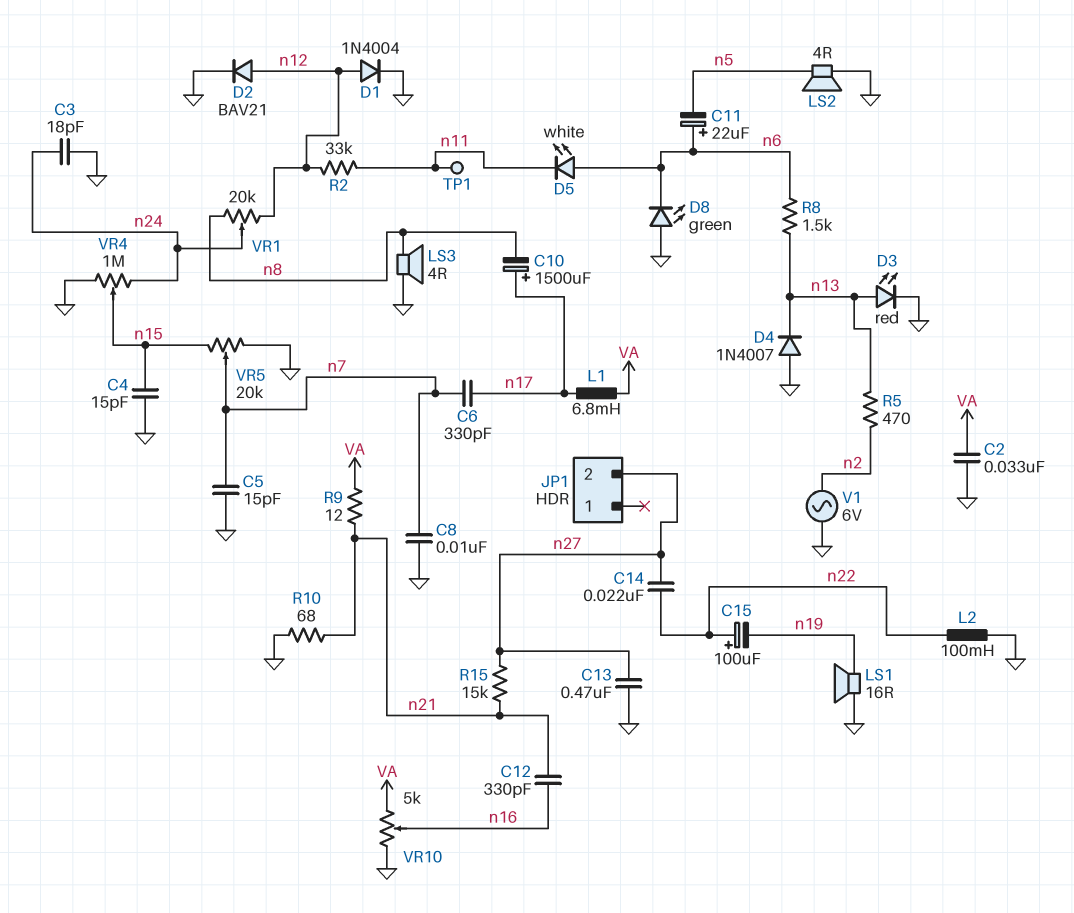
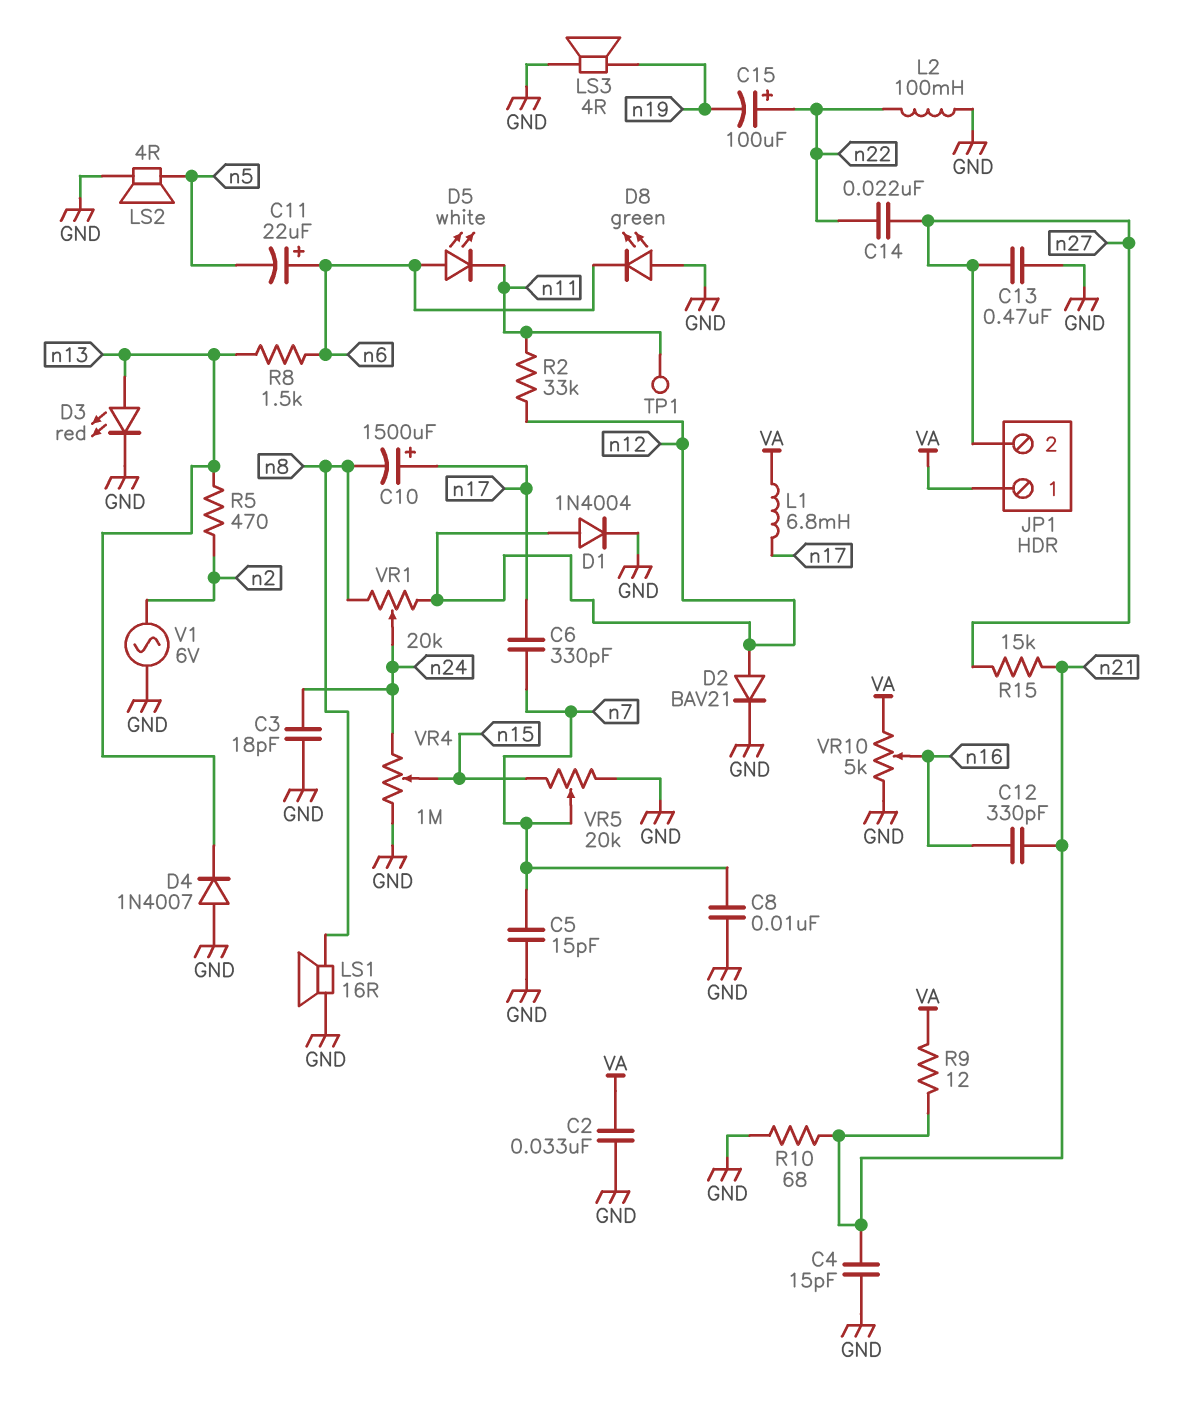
C4: 15pF (GND, n15) -> 15pF (GND, n21)
JP1 pin 1: none -> VA
LS1: speaker 16R (GND, n19) -> speaker 16R (GND, n8)
LS3: speaker 4R (GND, n8) -> speaker 4R (GND, n19)

